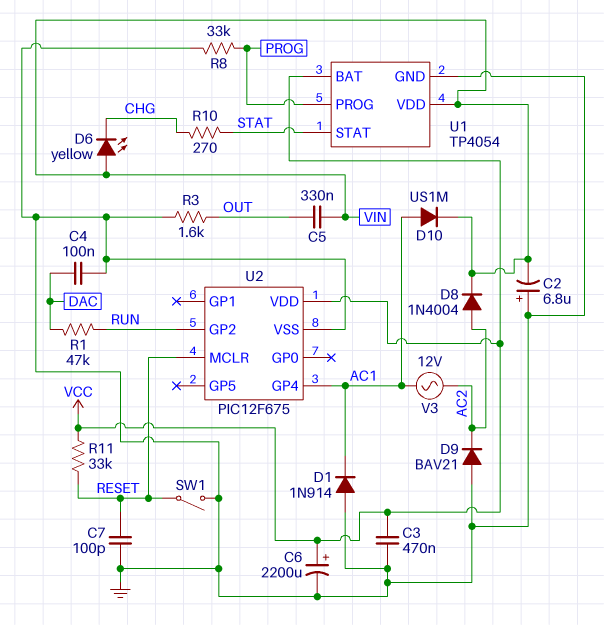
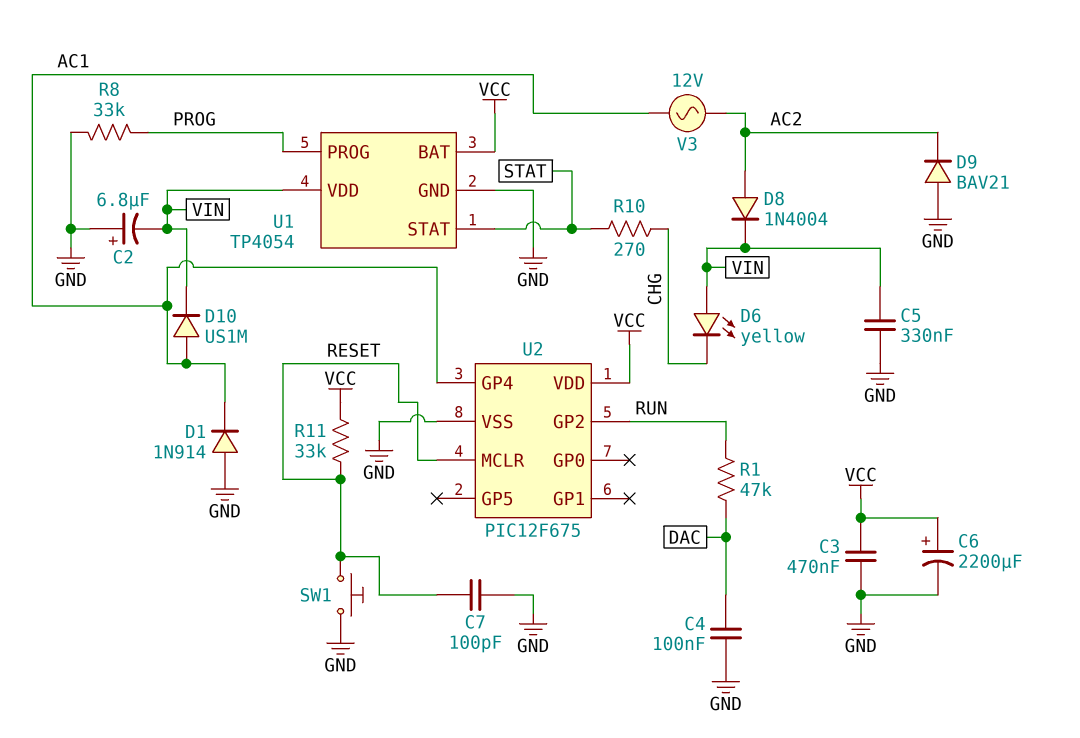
C5: 330nF (OUT, VIN) -> 330nF (GND, VIN)
R3: 1.6k (GND, OUT) -> none
SW1: switch (GND, RESET) -> button (GND, RESET)

